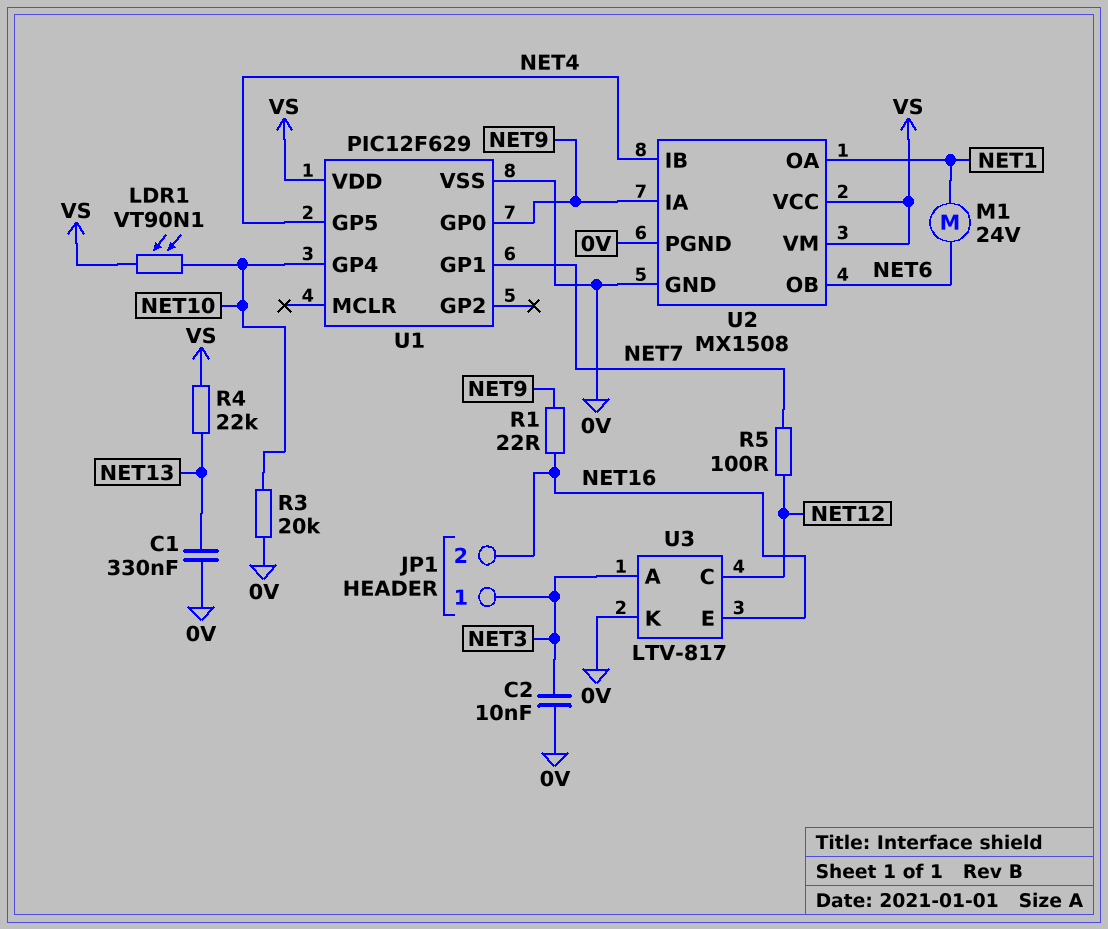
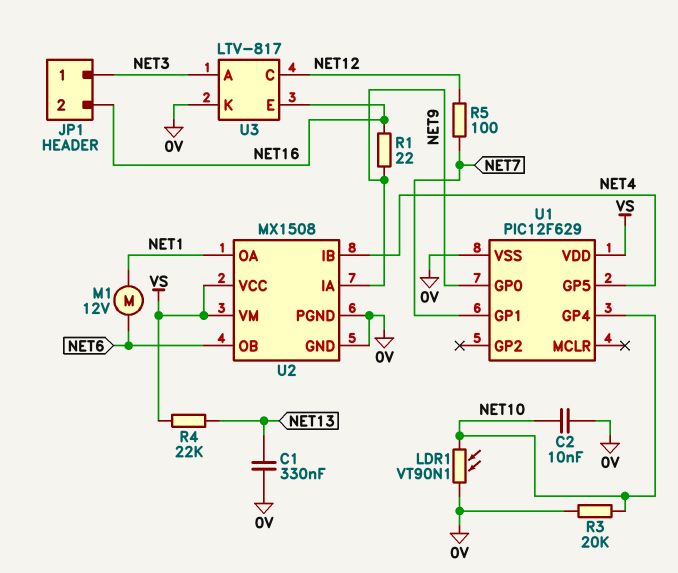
C2: 10nF (0V, NET3) -> 10nF (0V, NET10)
LDR1: VT90N1 (NET10, VS) -> VT90N1 (0V, NET10)
M1: motor 24V (NET1, NET6) -> motor 12V (NET1, NET6)

